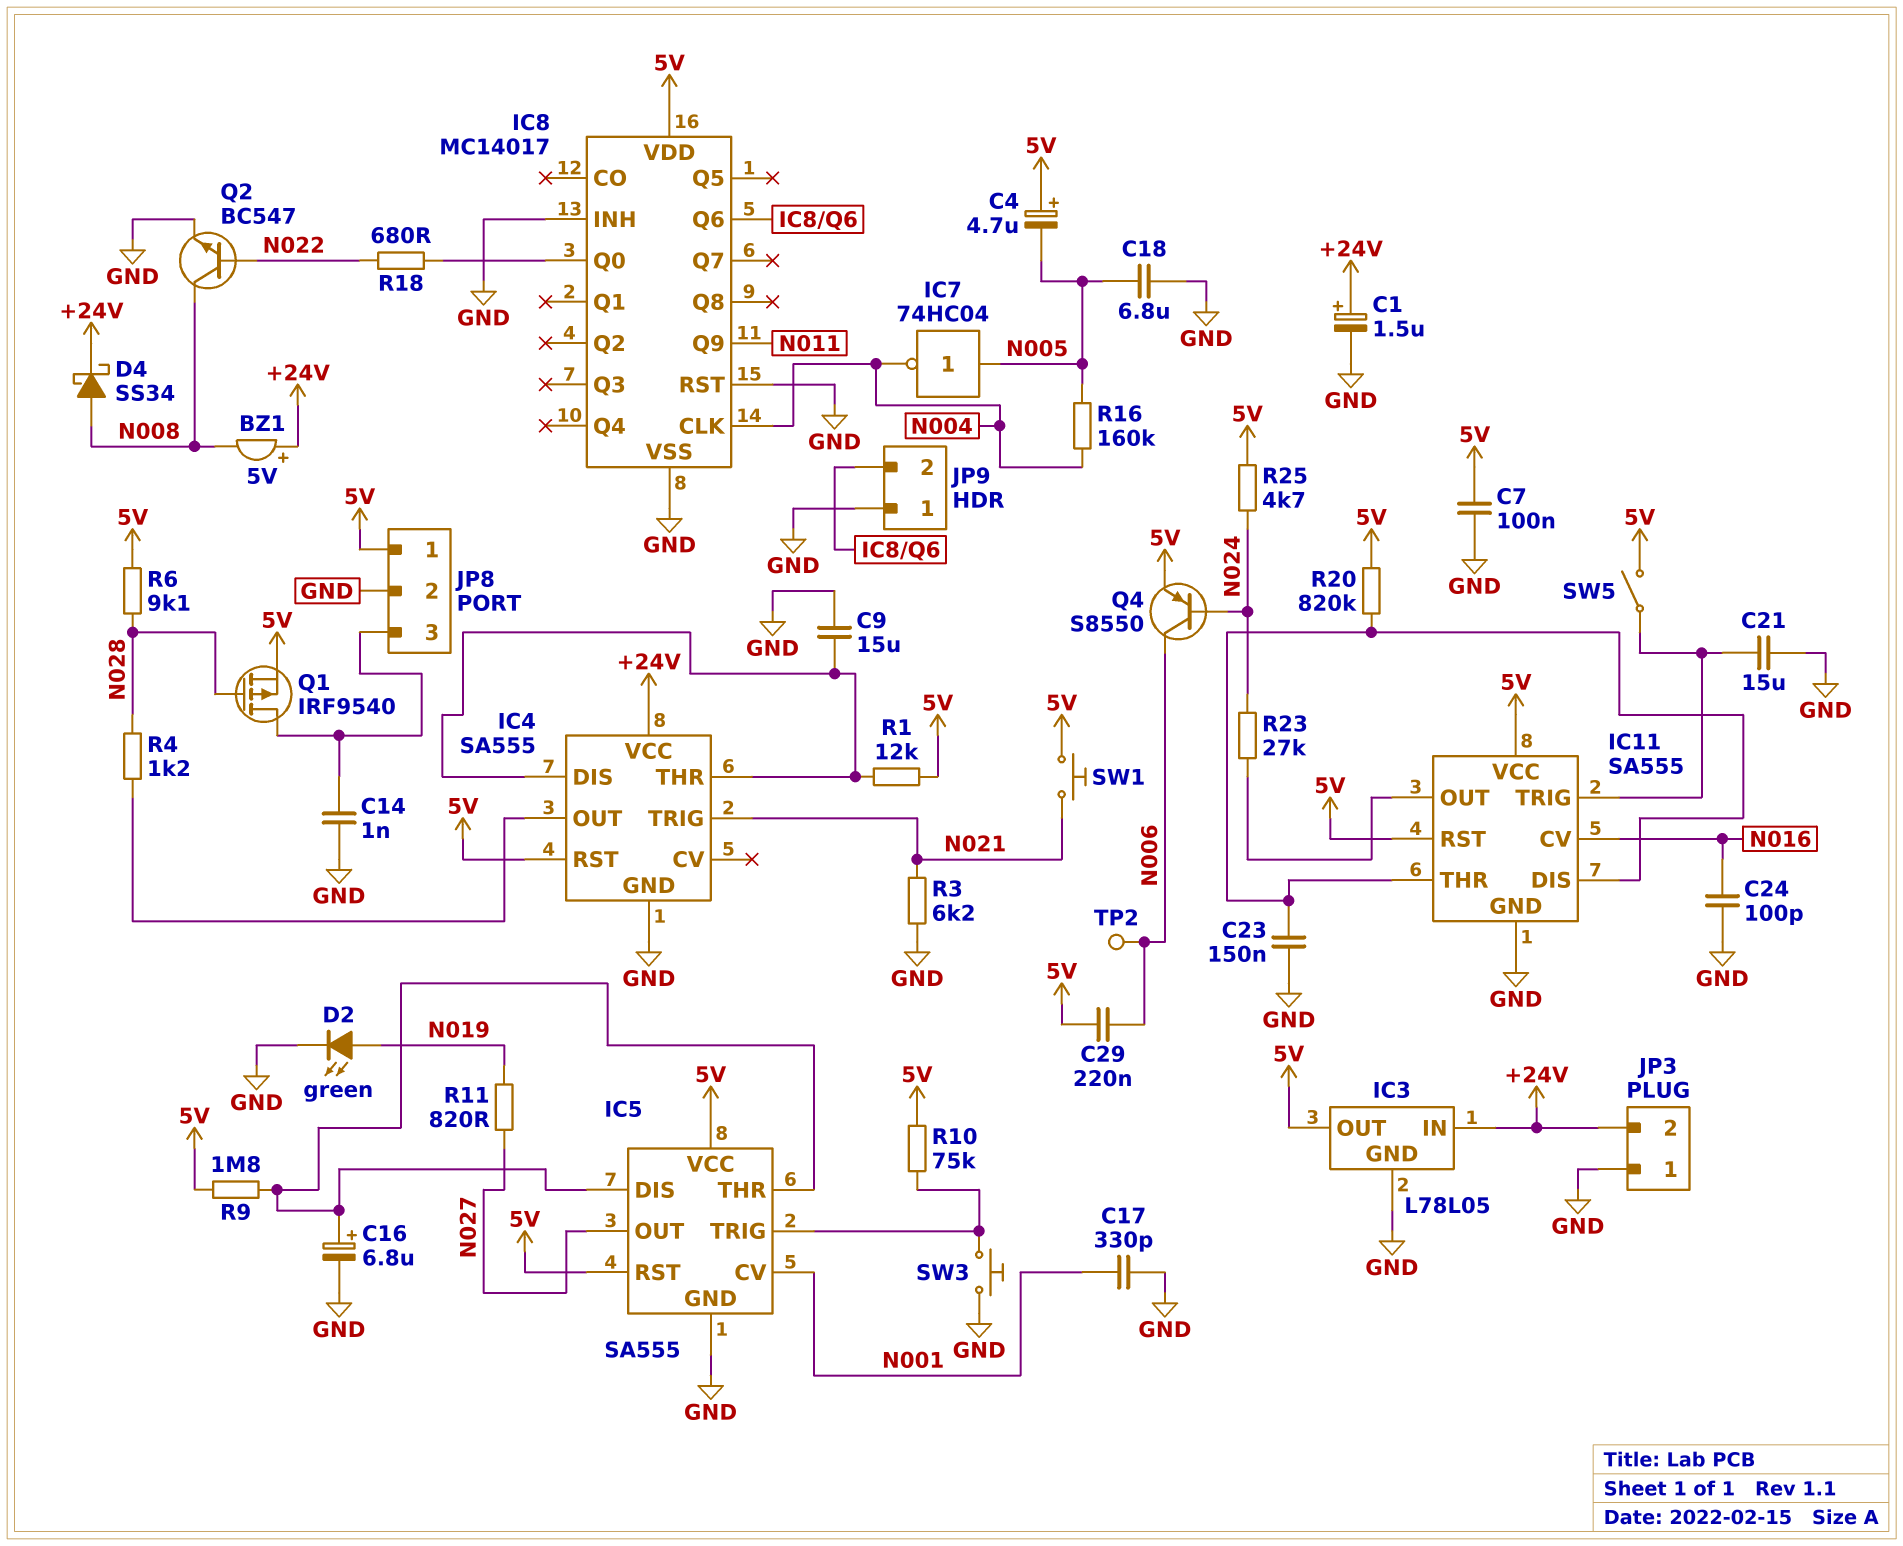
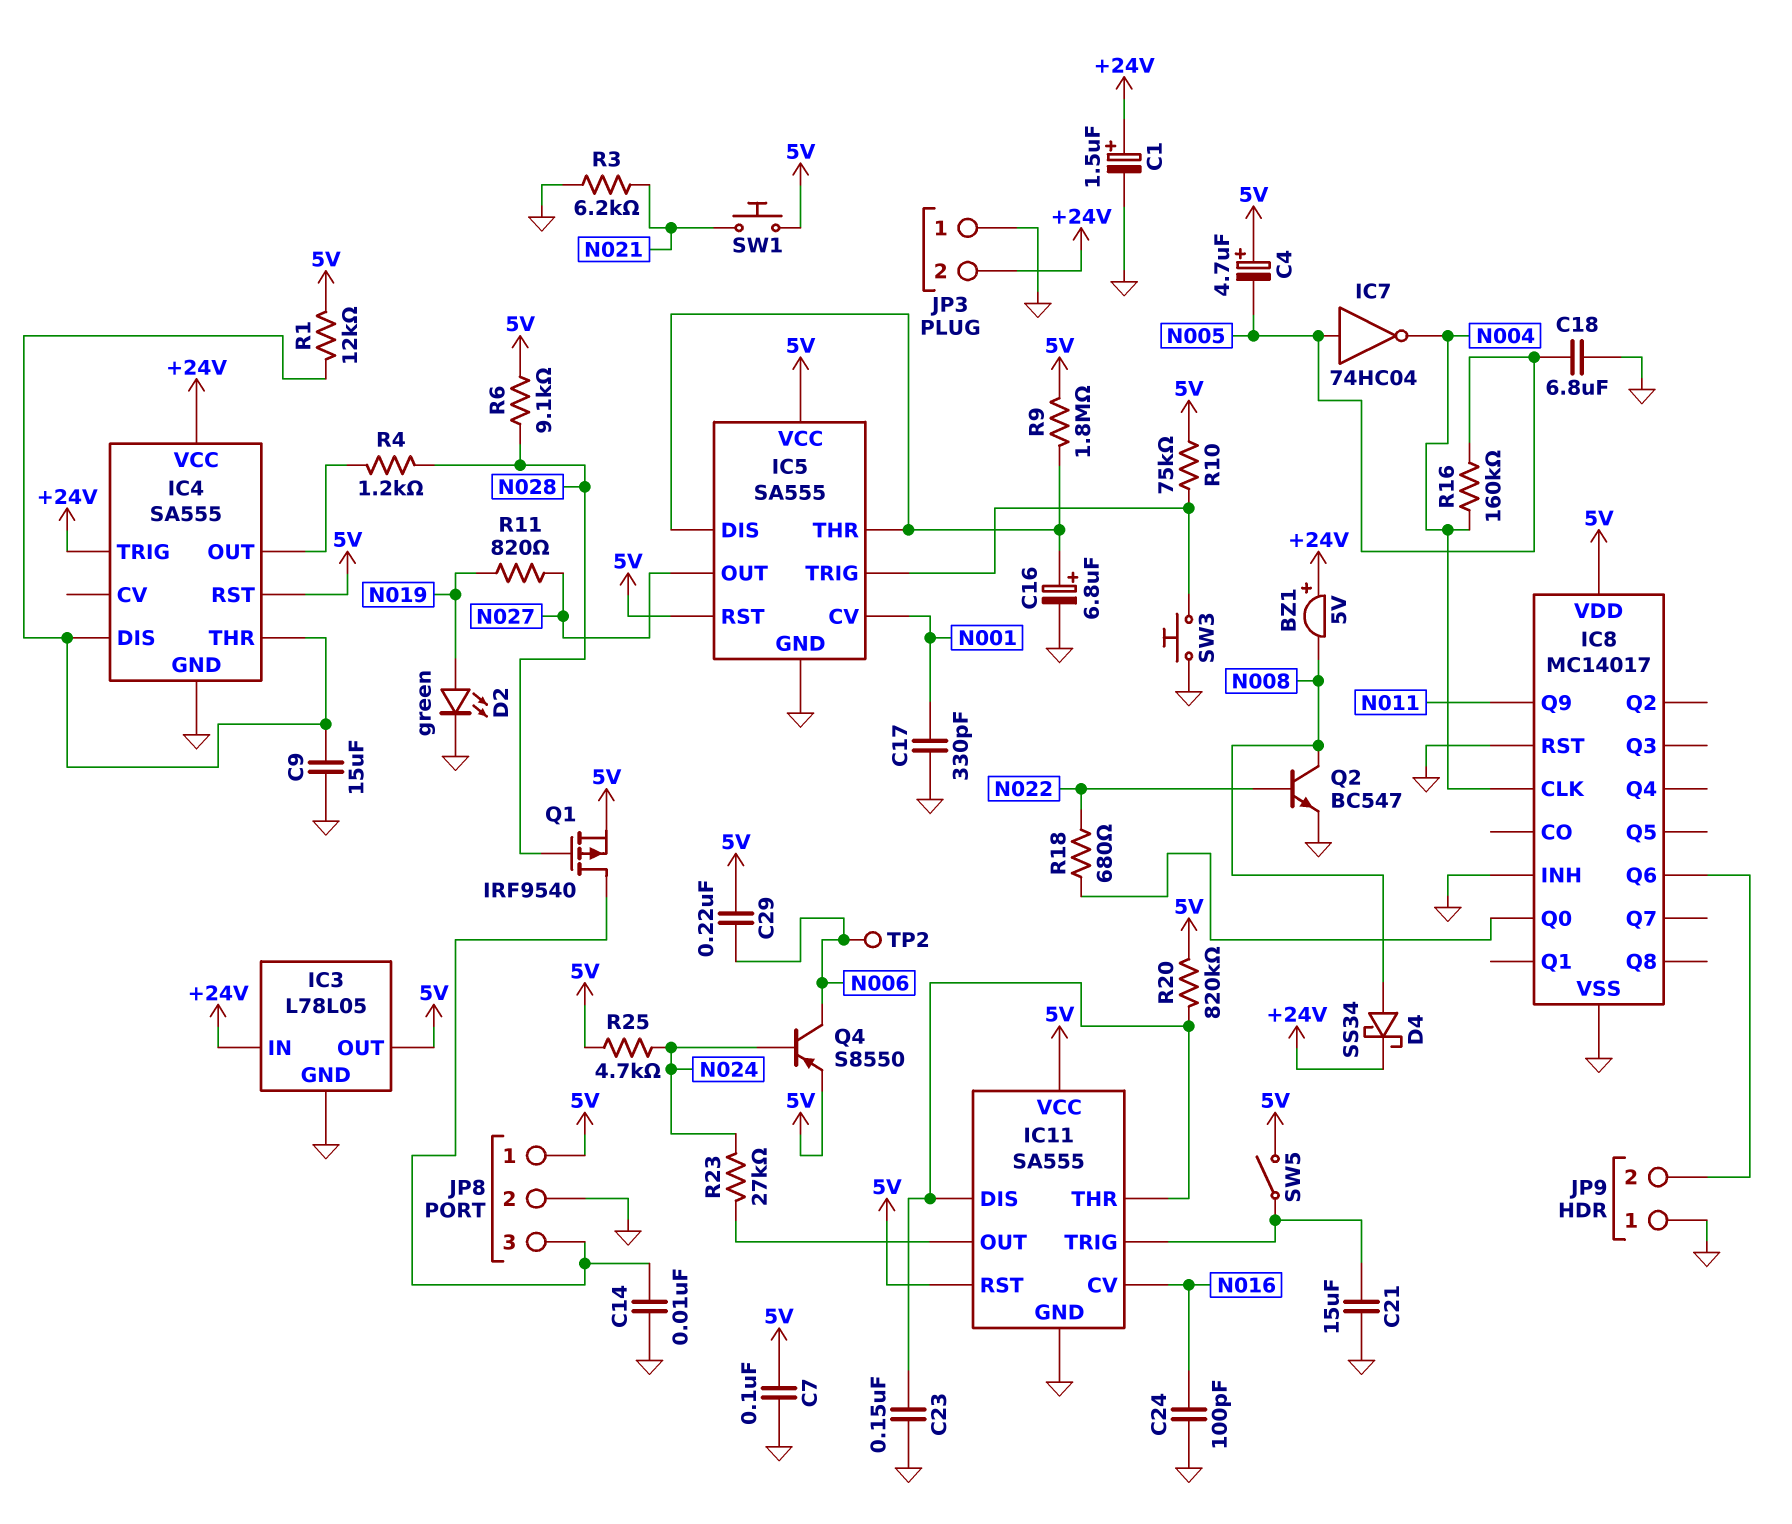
C14: 1nF (GND, JP8/3) -> 10nF (GND, JP8/3)
IC4 pin TRIG: N021 -> +24V

